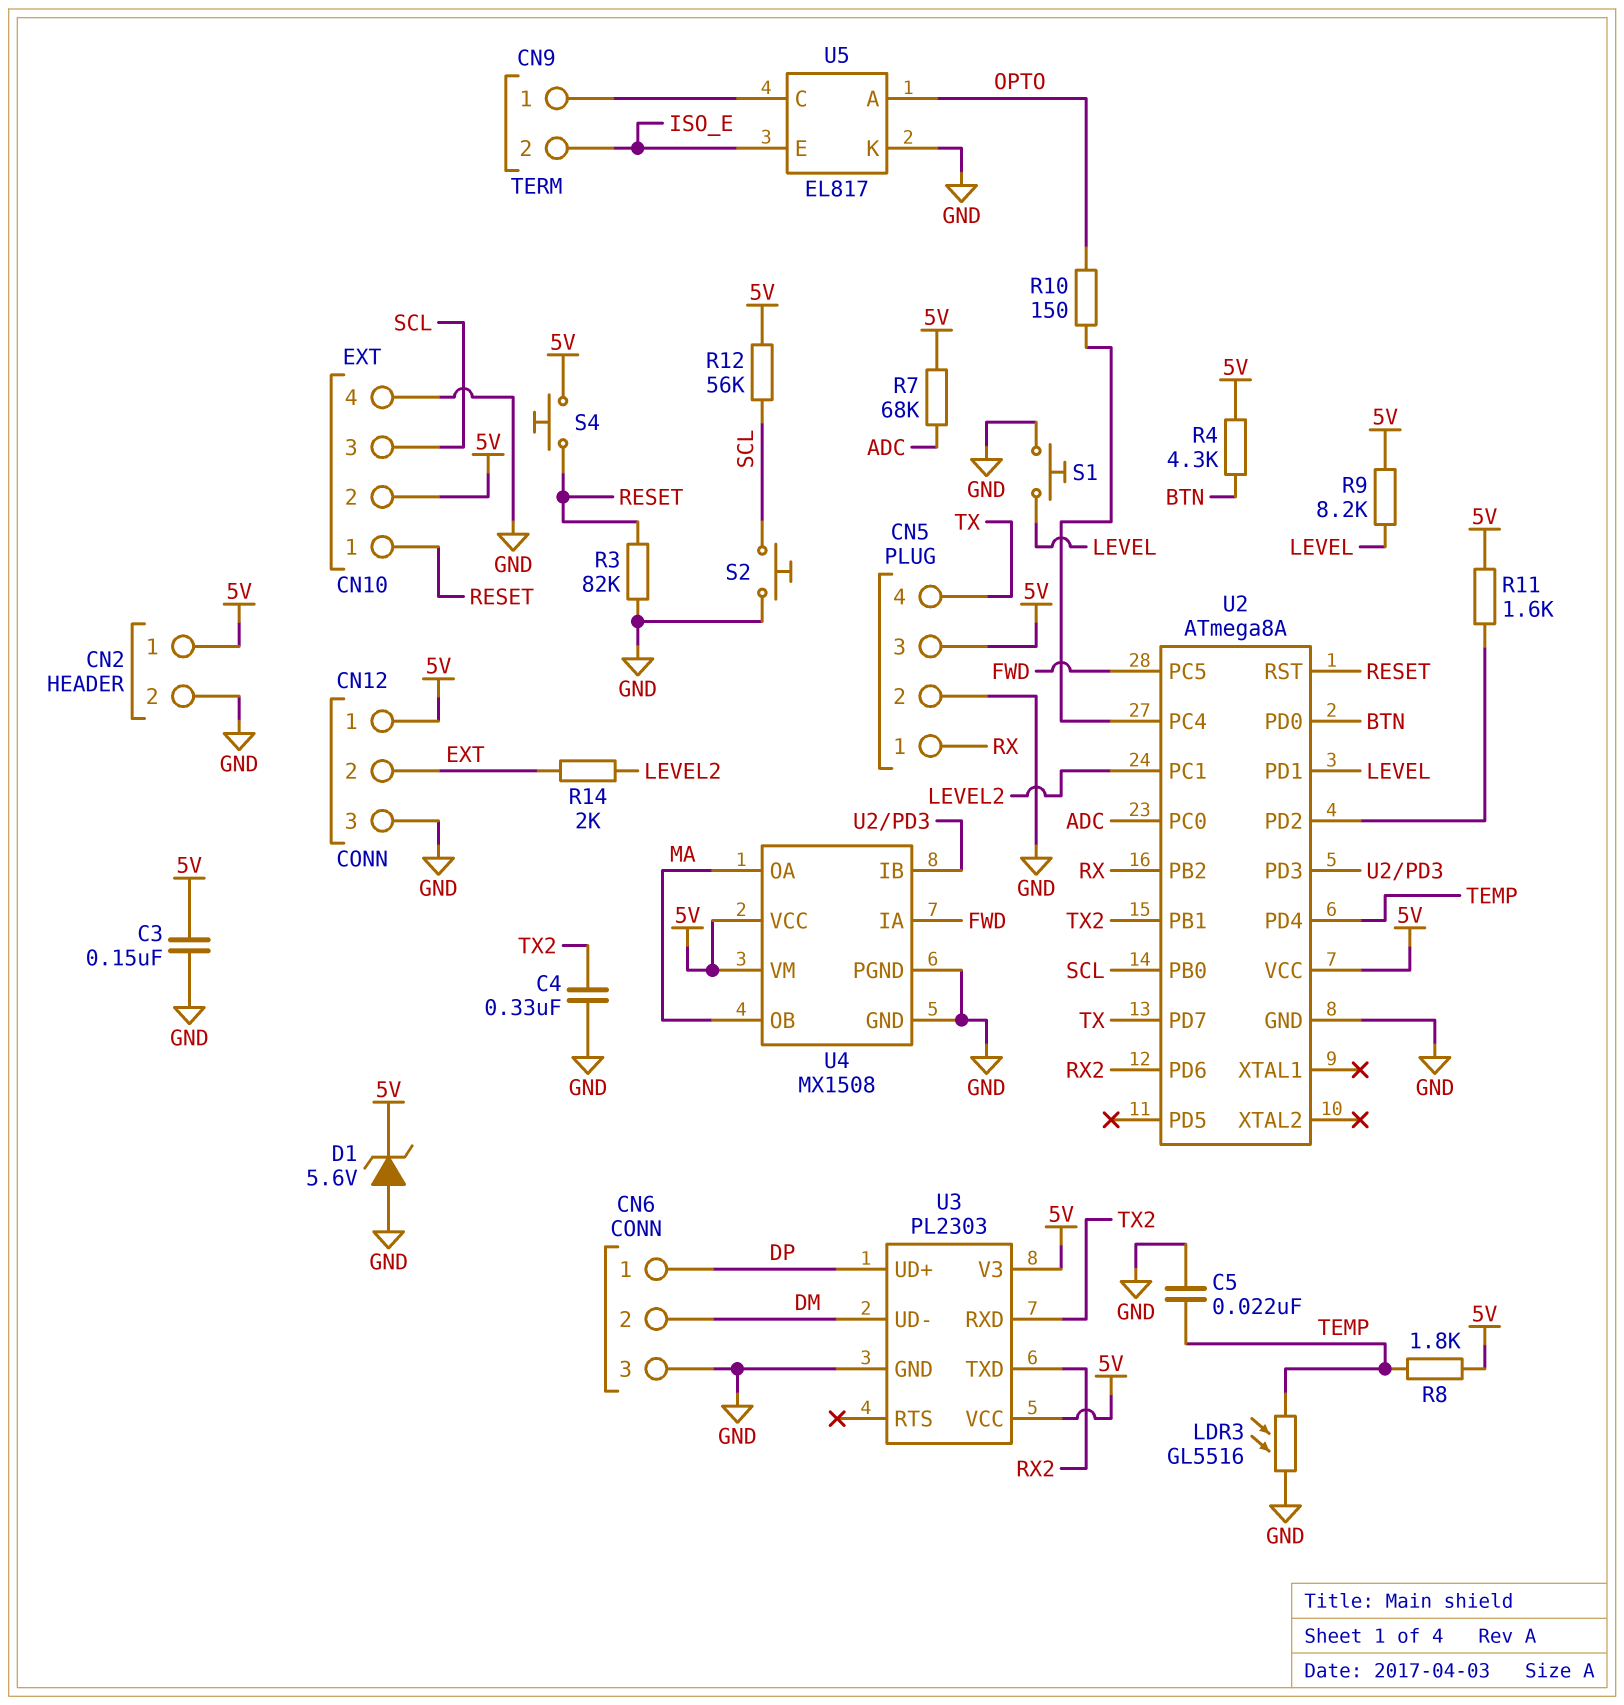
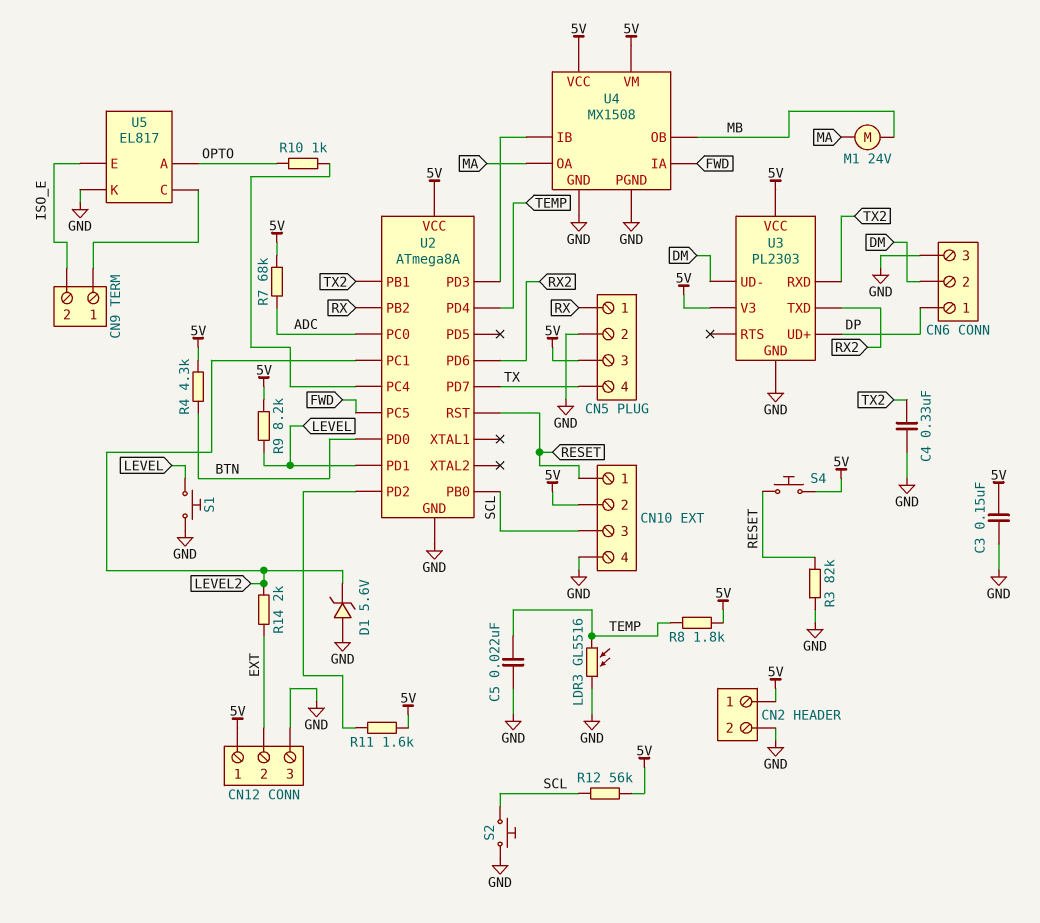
D1: zener 5.6V (A GND, K 5V) -> zener 5.6V (A GND, K LEVEL2)
M1: none -> motor 24V (MA, MB)
R10: 150 (OPTO, U2/PC4) -> 1k (OPTO, U2/PC4)
U4 pin OB: MA -> MB

